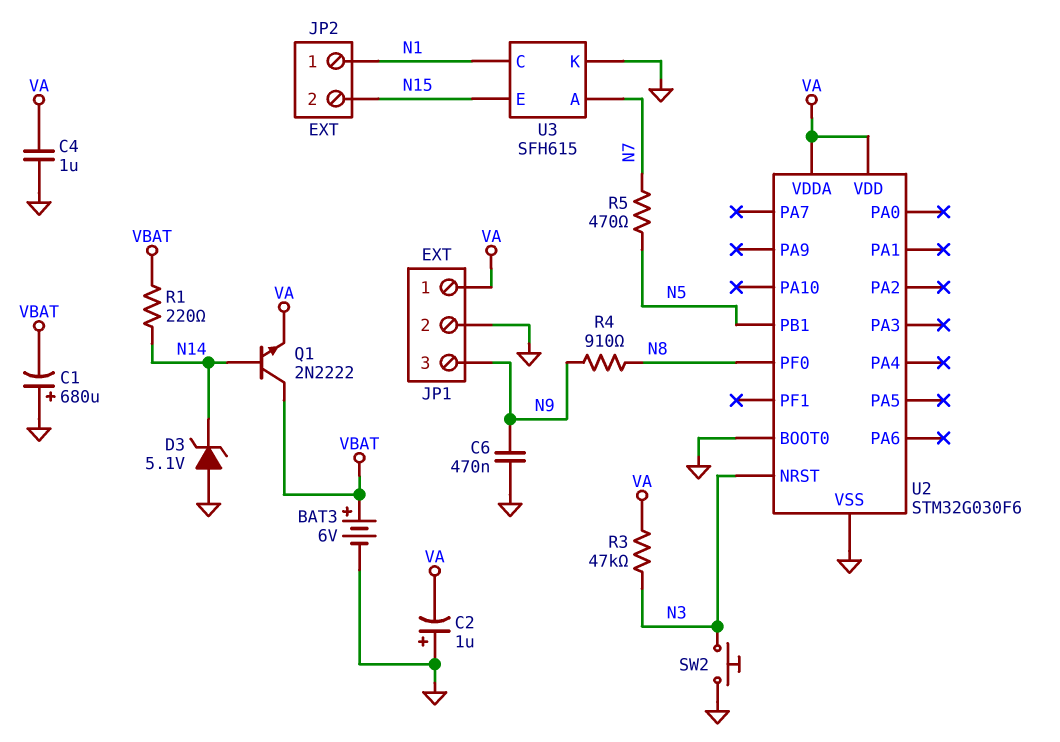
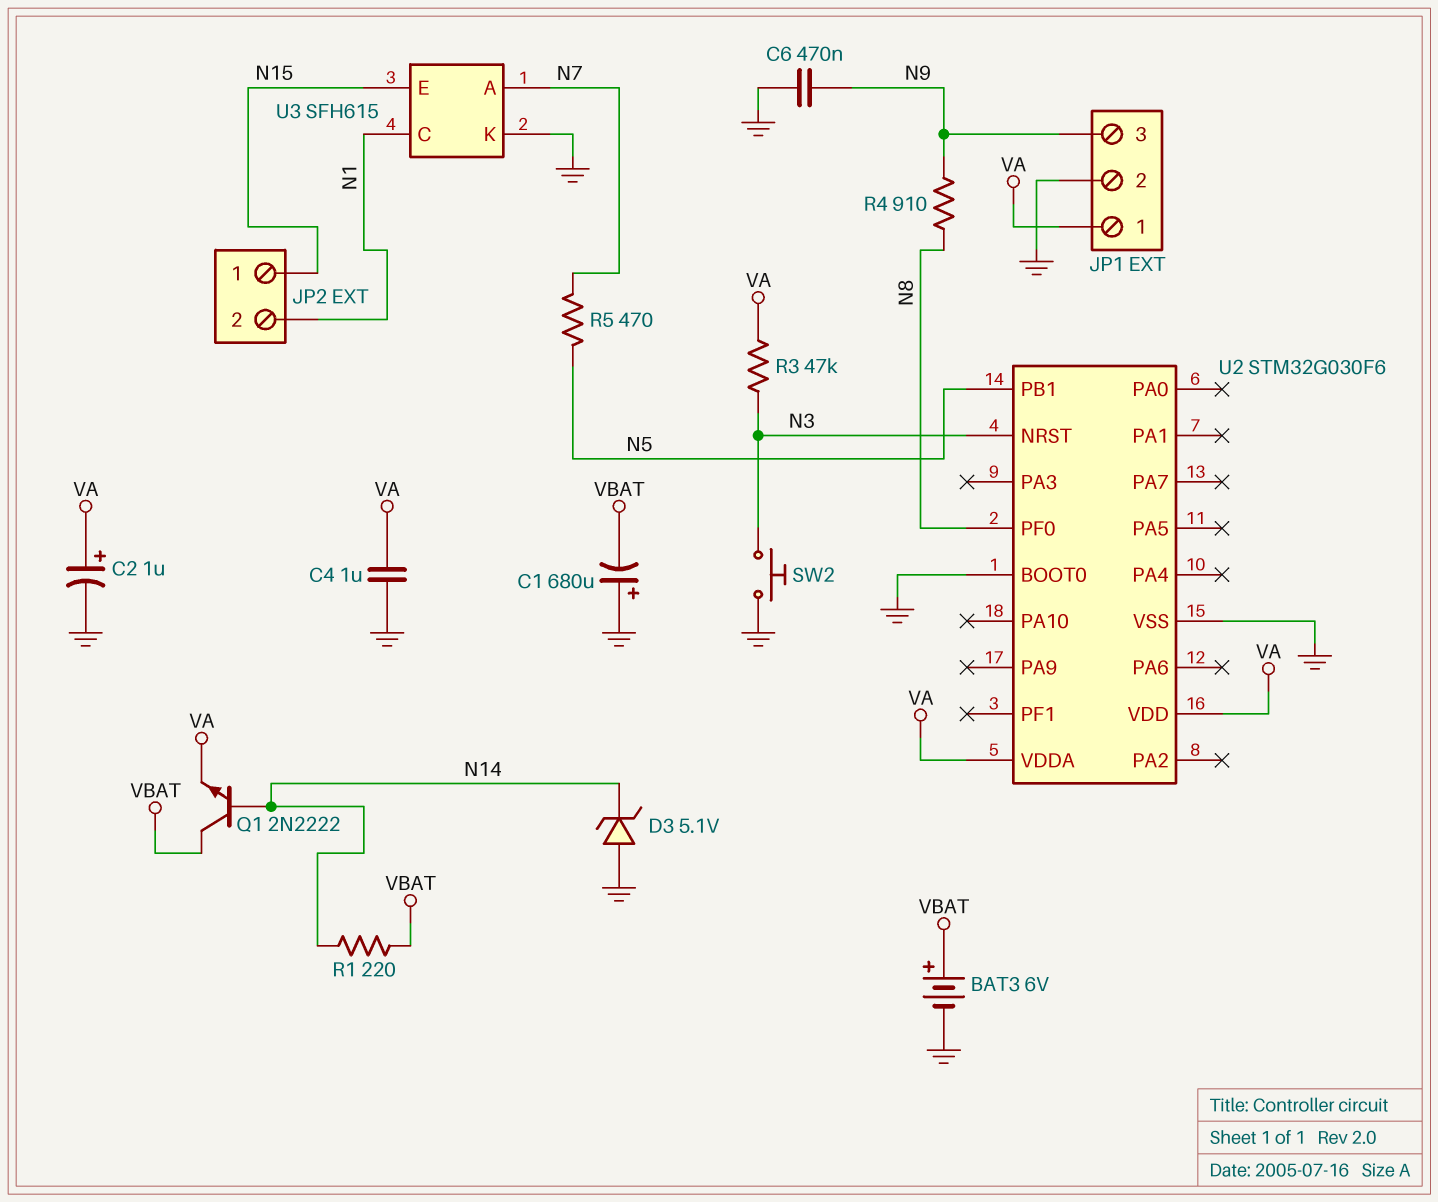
C2: 1uF (plus GND, minus VA) -> 1uF (plus VA, minus GND)
JP2 pin 1: N1 -> N15
JP2 pin 2: N15 -> N1

